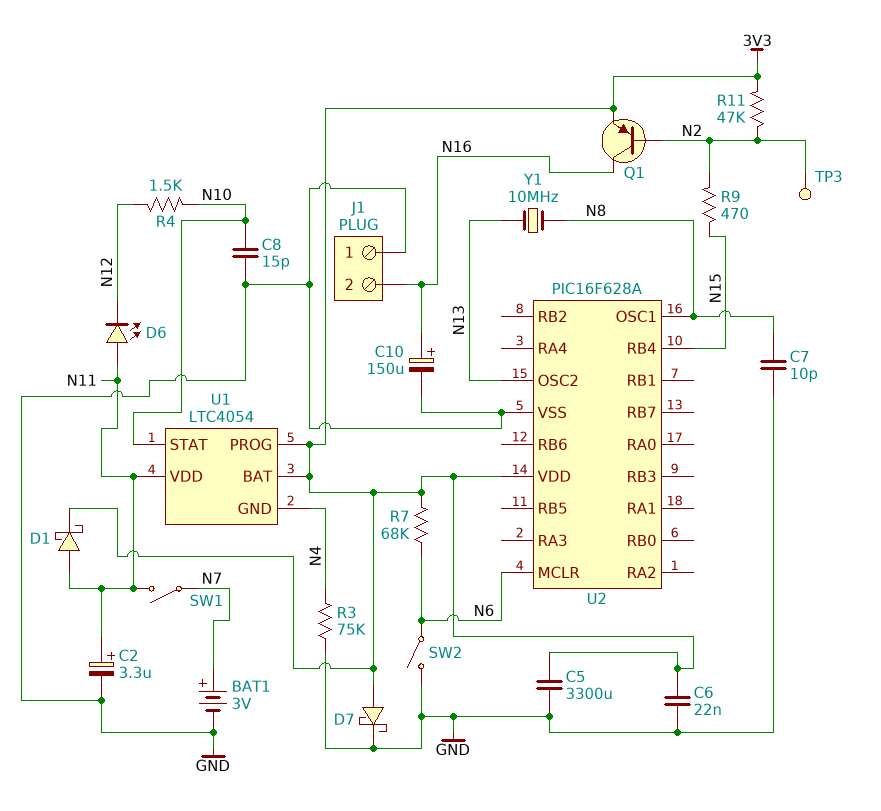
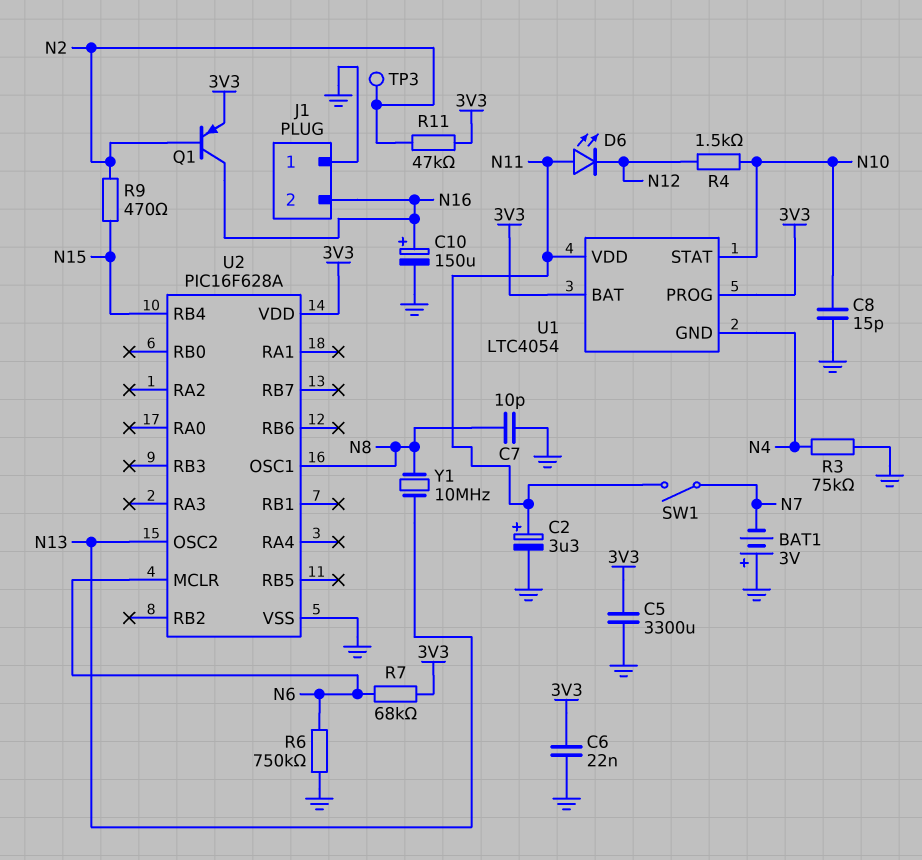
BAT1: 3V (plus N7, minus GND) -> 3V (plus GND, minus N7)
D1: schottky (A N11, K 3V3) -> none
D7: schottky (A 3V3, K GND) -> none
R6: none -> 750k (GND, N6)
SW2: switch (GND, N6) -> none

